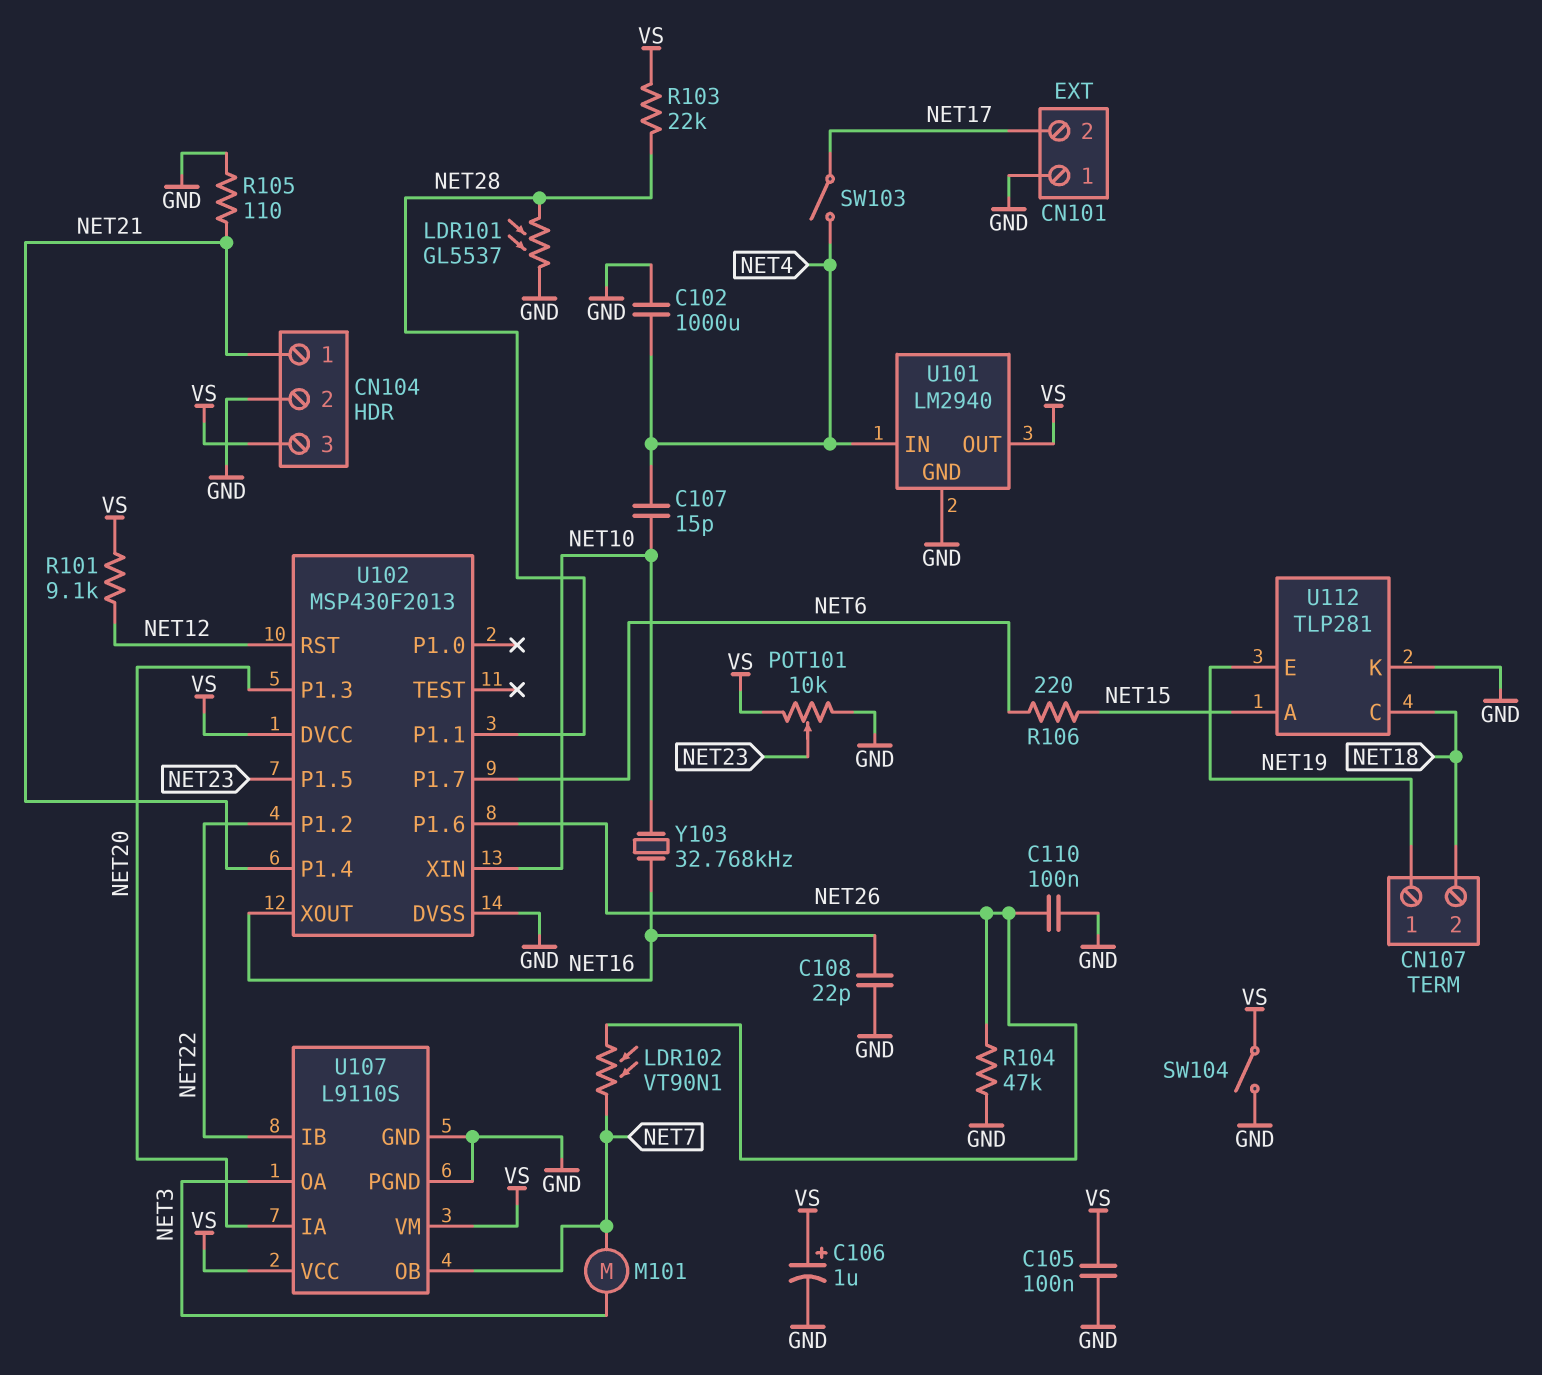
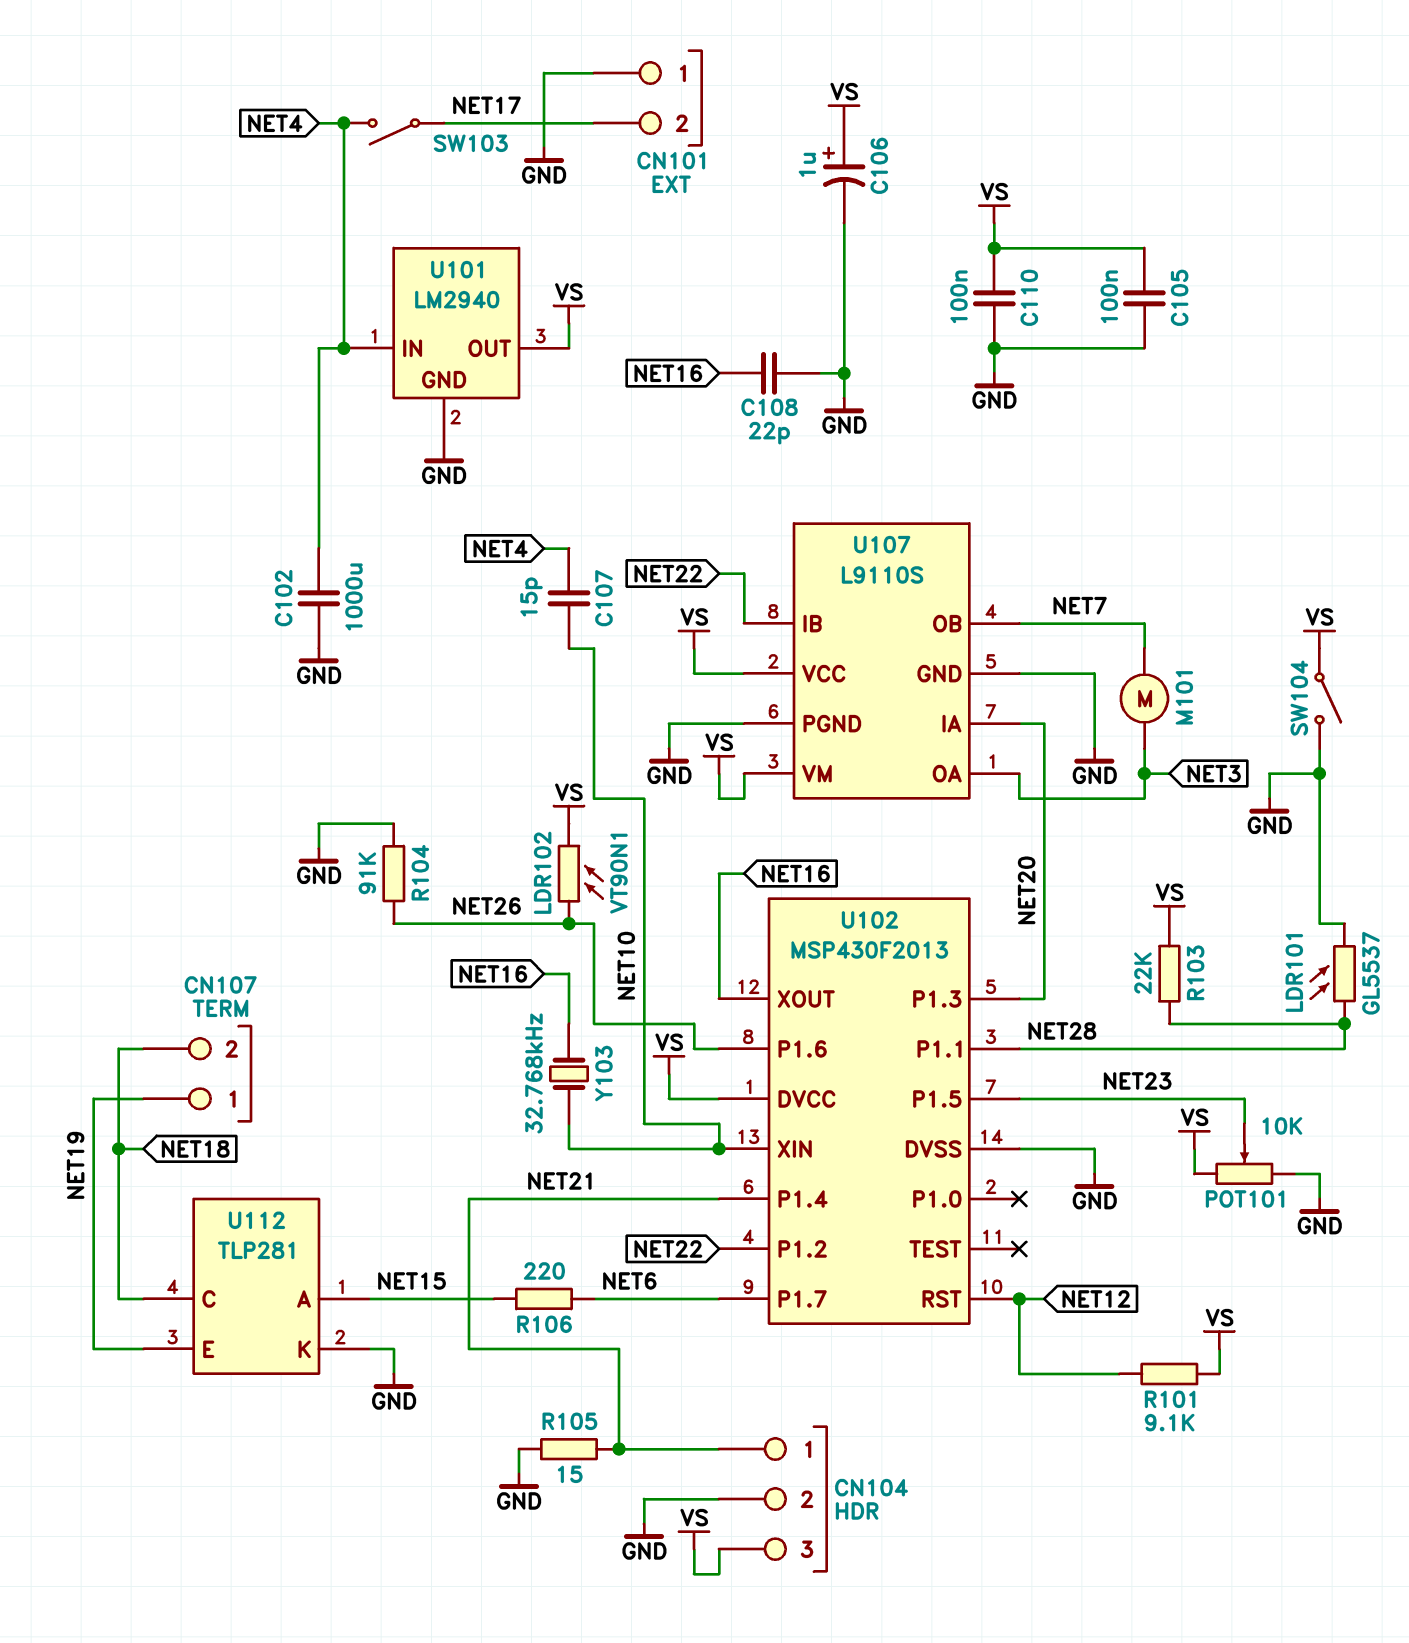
C110: 100nF (GND, NET26) -> 100nF (GND, VS)
LDR102: VT90N1 (NET7, NET26) -> VT90N1 (NET26, VS)
R104: 47k (GND, NET26) -> 91k (GND, NET26)
R105: 110 (GND, NET21) -> 15 (GND, NET21)

